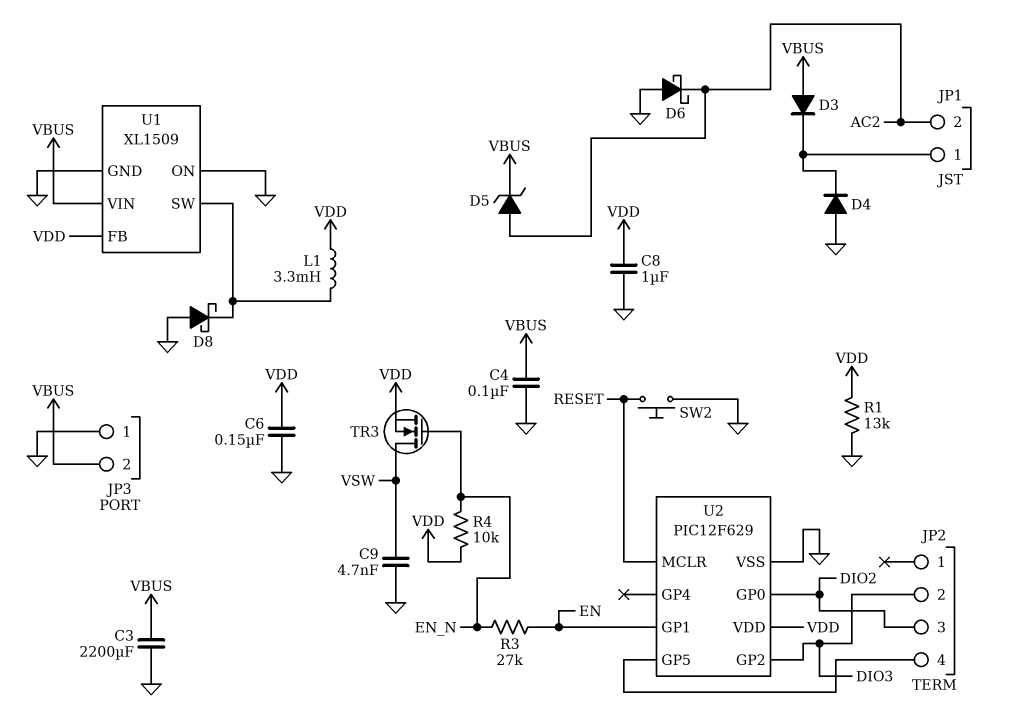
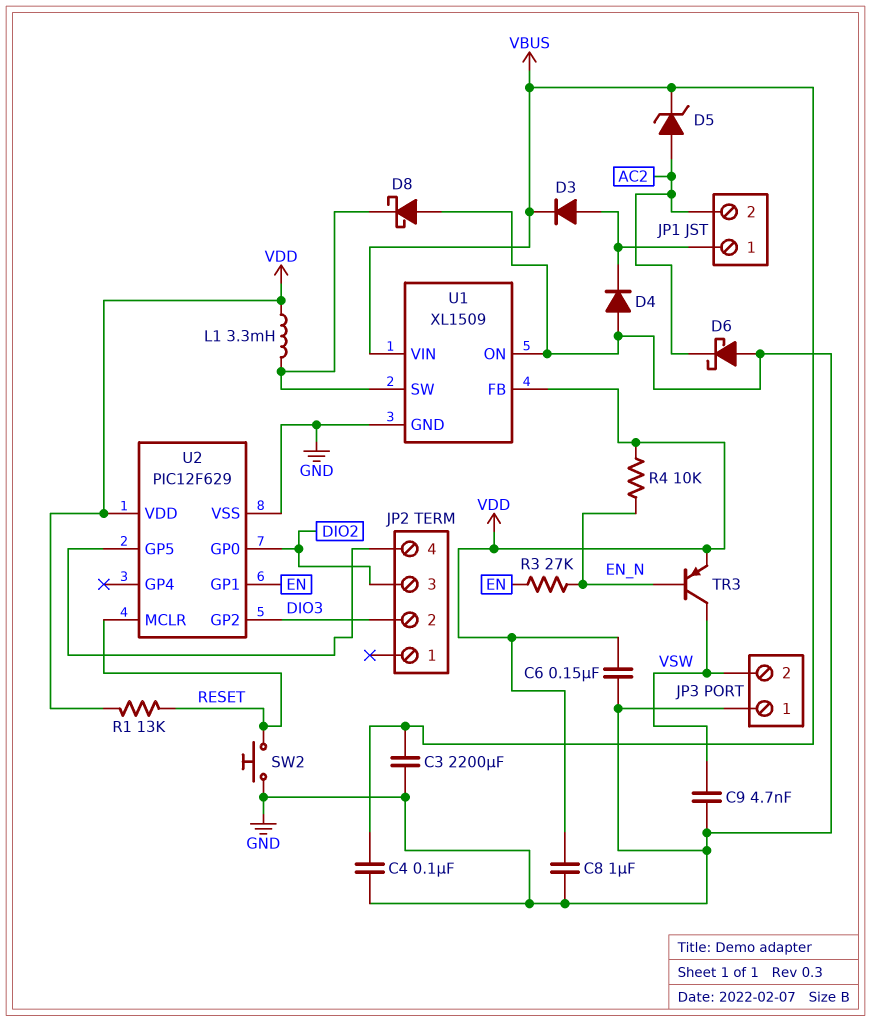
D3: diode (A VBUS, K JP1/1) -> diode (A JP1/1, K VBUS)
JP3 pin 2: VBUS -> VSW
R1: 13k (GND, VDD) -> 13k (RESET, VDD)
TR3: NMOS (G EN_N, D VSW, S VDD) -> PNP (B EN_N, C VSW, E VDD)

